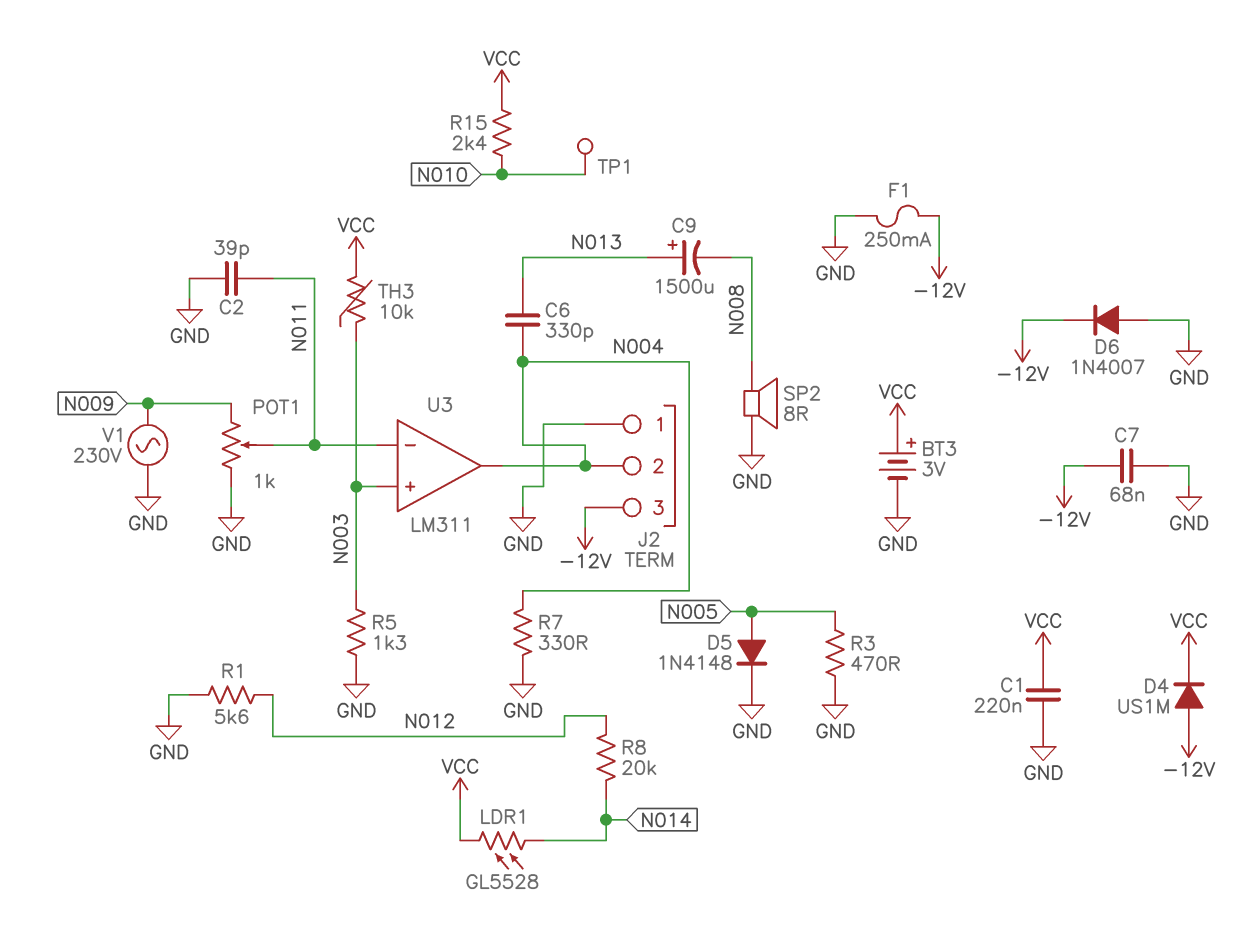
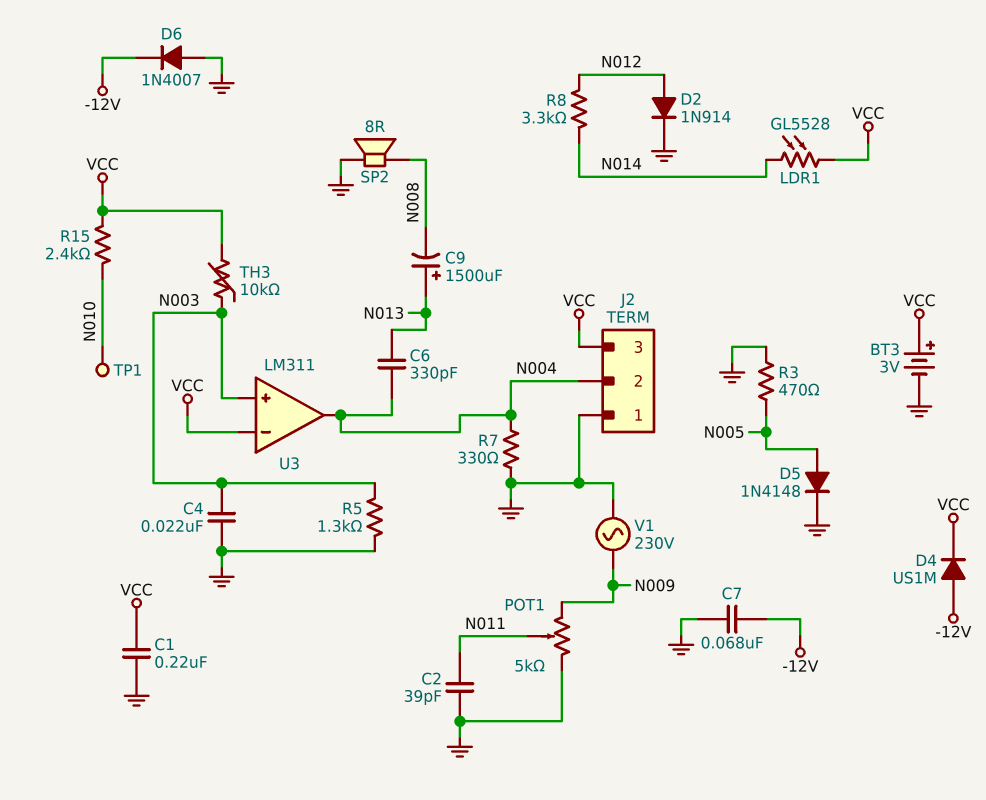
C4: none -> 22nF (GND, N003)
D2: none -> diode 1N914 (A N012, K GND)
F1: 250mA (-12V, GND) -> none
J2 pin 3: -12V -> VCC
POT1: 1k (GND, N009, wiper N011) -> 5k (GND, N009, wiper N011)
R1: 5.6k (GND, N012) -> none
R8: 20k (N012, N014) -> 3.3k (N012, N014)
U3 pin in-: N011 -> VCC

